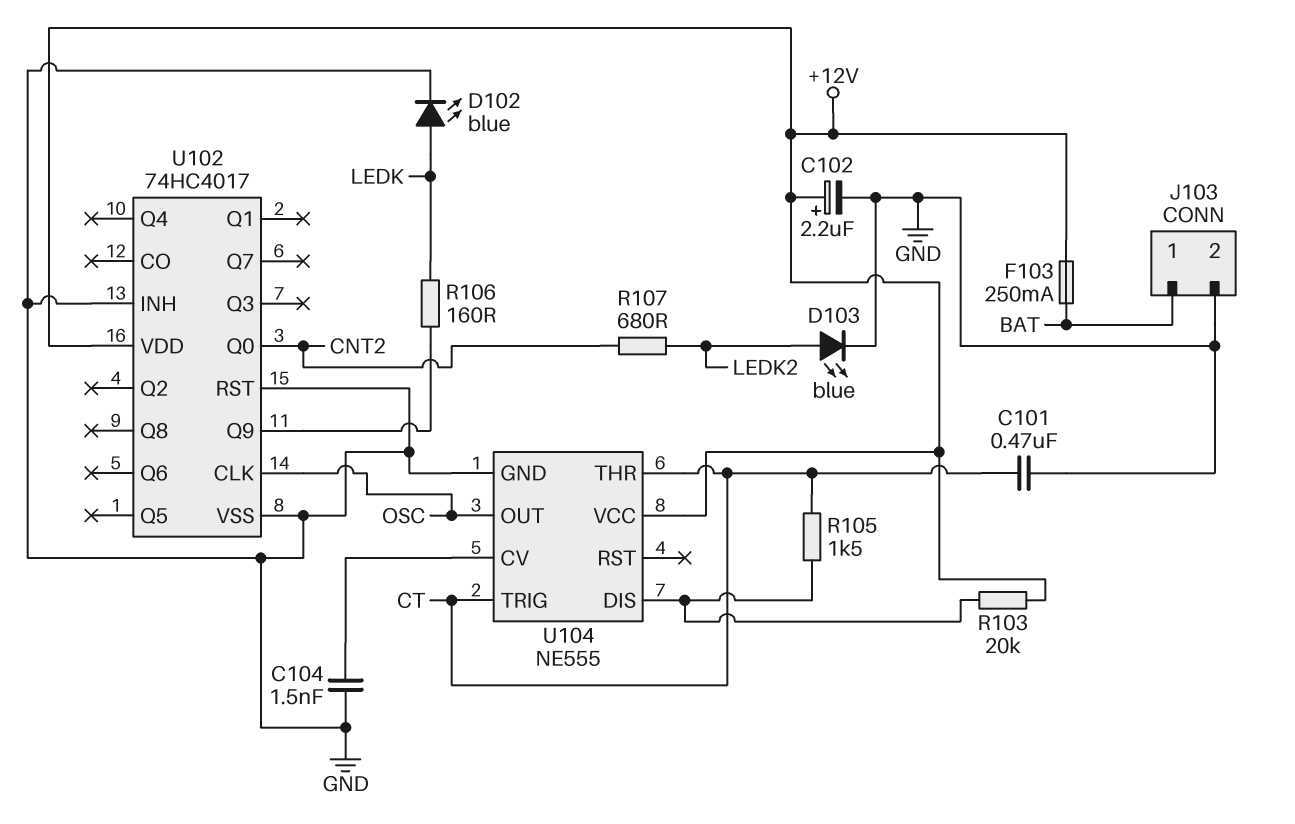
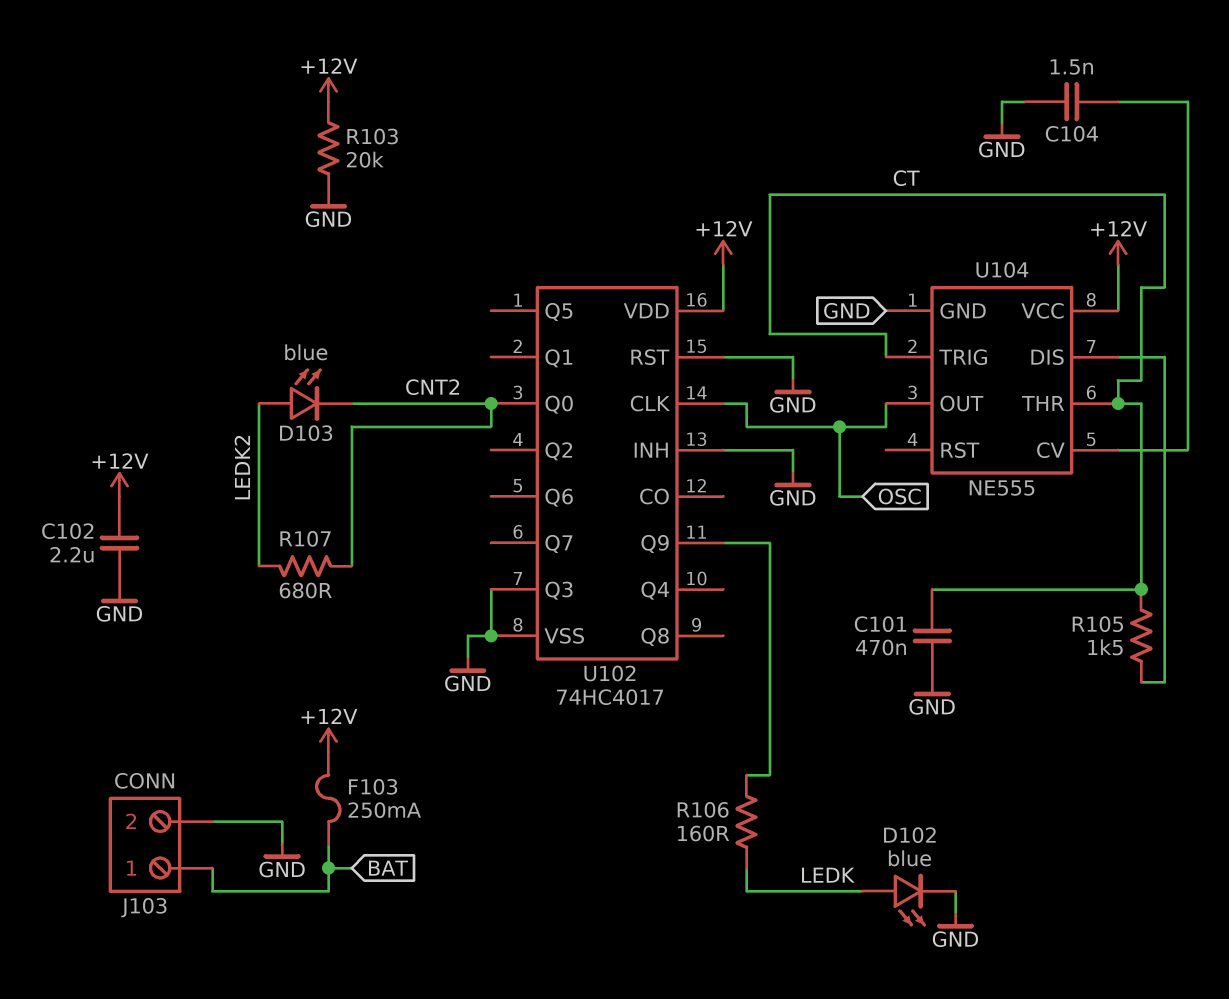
C102: 2.2uF (plus +12V, minus GND) -> 2.2uF (+12V, GND)
D103: LED blue (A LEDK2, K GND) -> LED blue (A LEDK2, K CNT2)
R103: 20k (+12V, U104/DIS) -> 20k (+12V, GND)
U102 pin Q3: none -> GND

